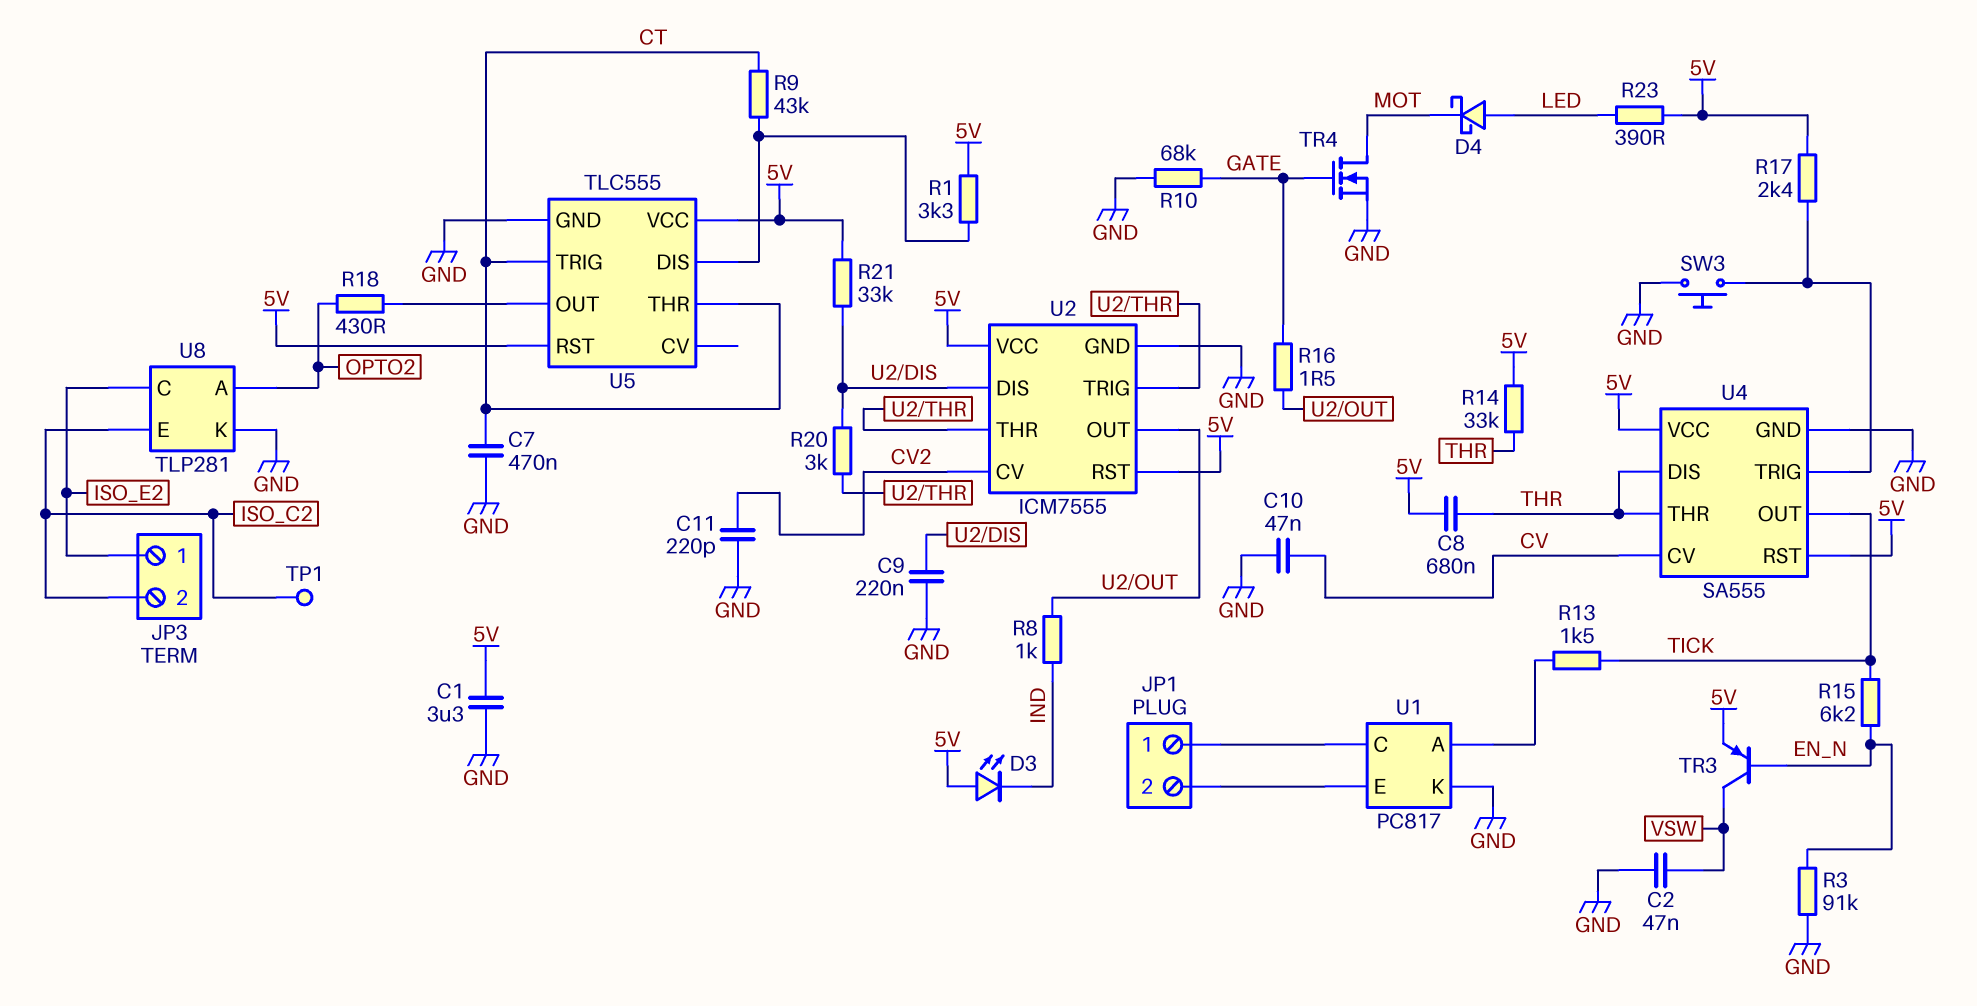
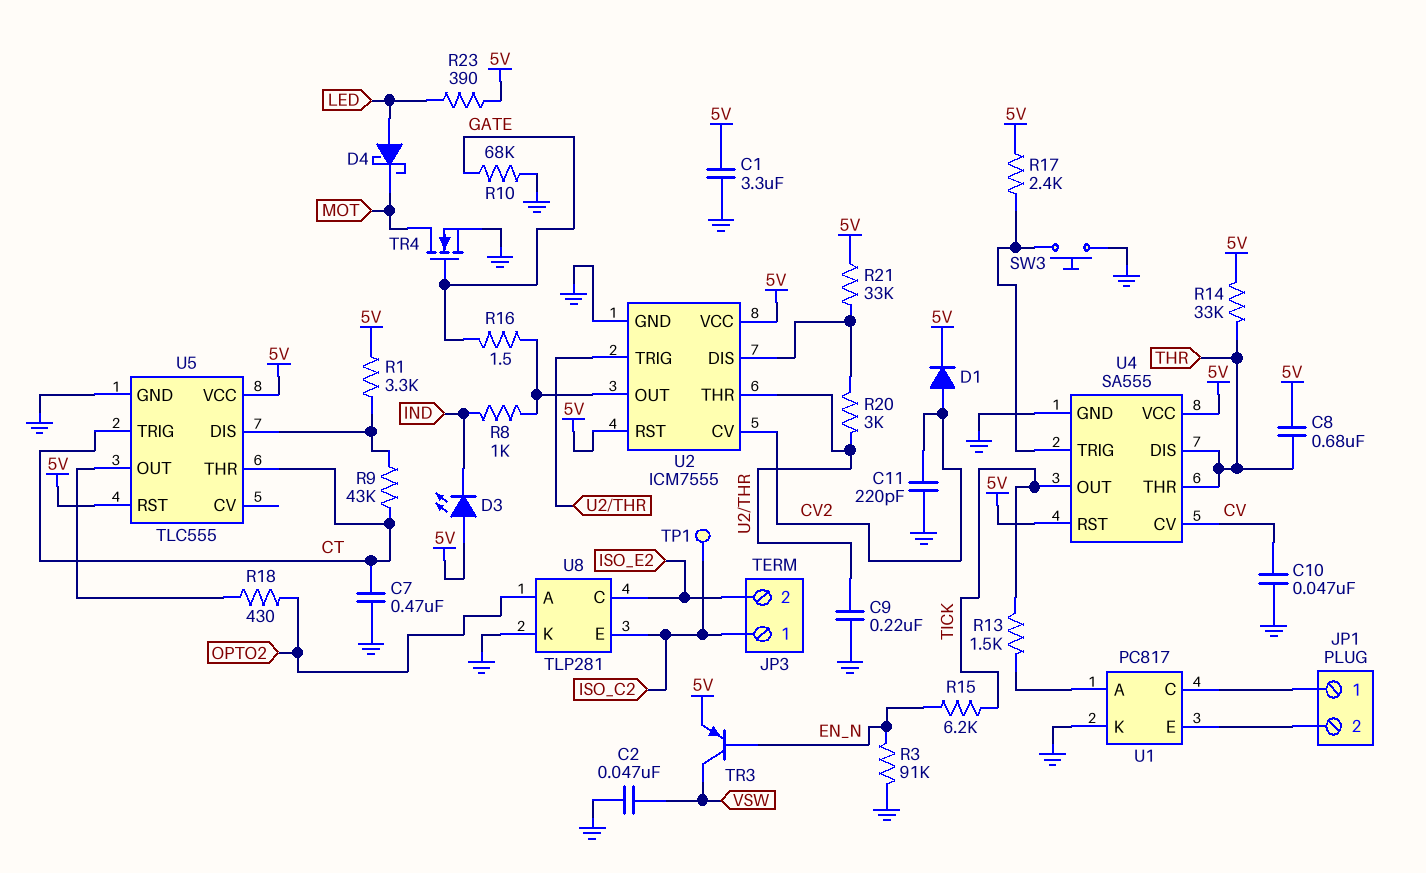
C9: 220nF (GND, U2/DIS) -> 220nF (GND, U2/THR)
D1: none -> diode (A CV2, K 5V)
JP3 pin 1: ISO_E2 -> ISO_C2
JP3 pin 2: ISO_C2 -> ISO_E2

